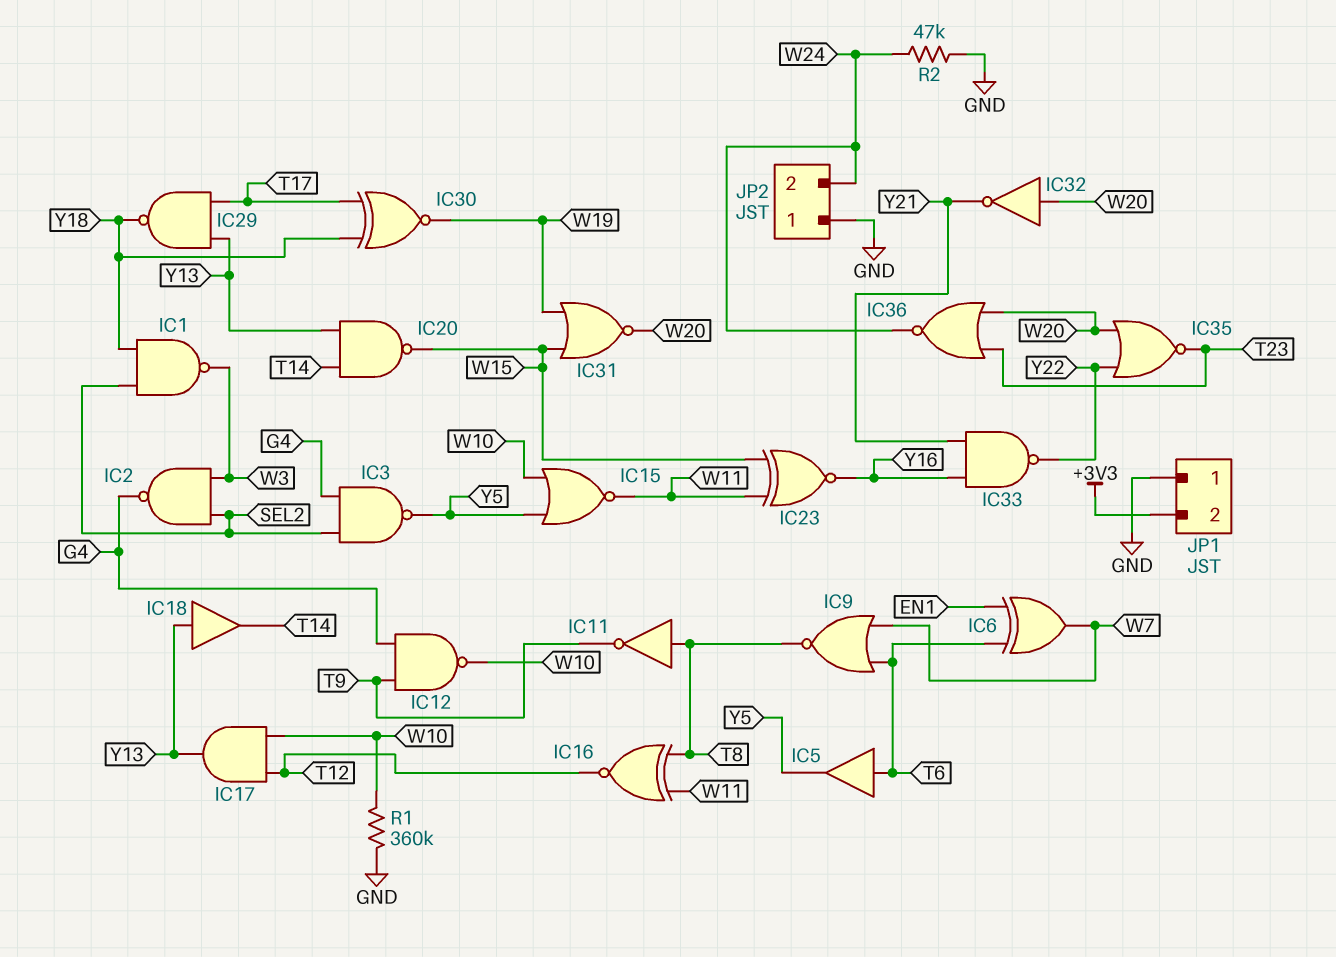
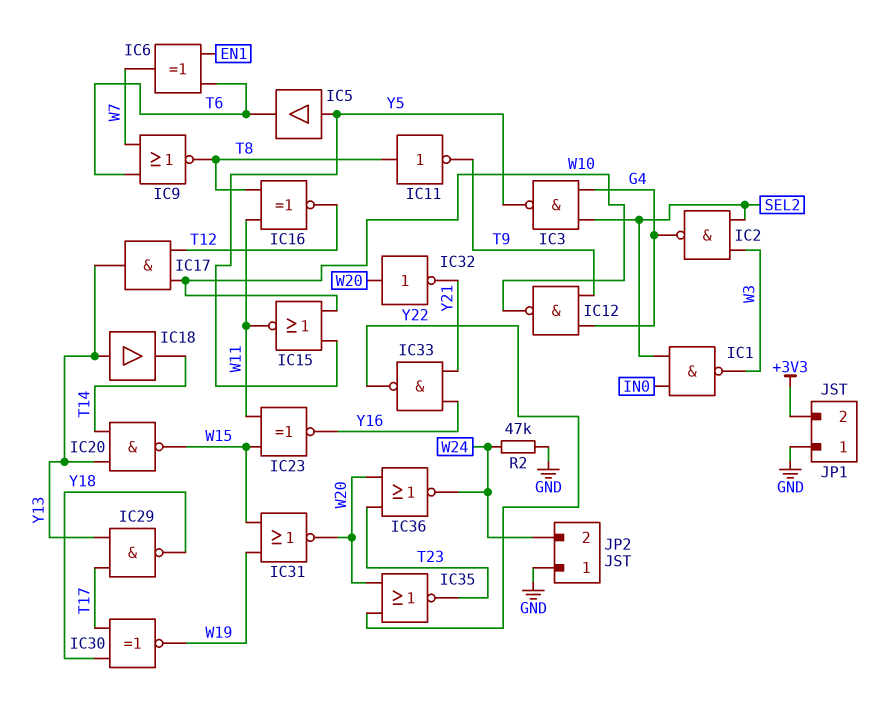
IC1: NAND (in SEL2, in Y18, out W3) -> NAND (in IN0, in SEL2, out W3)
IC5: buffer (in T6, out Y5) -> buffer (in Y5, out T6)
R1: 360k (GND, W10) -> none

